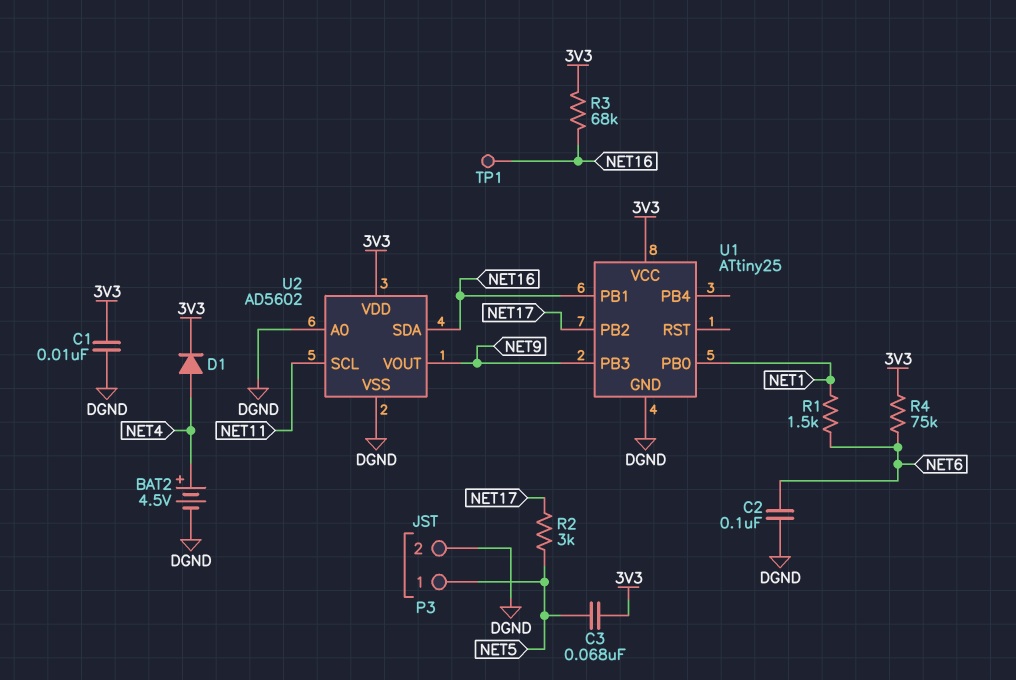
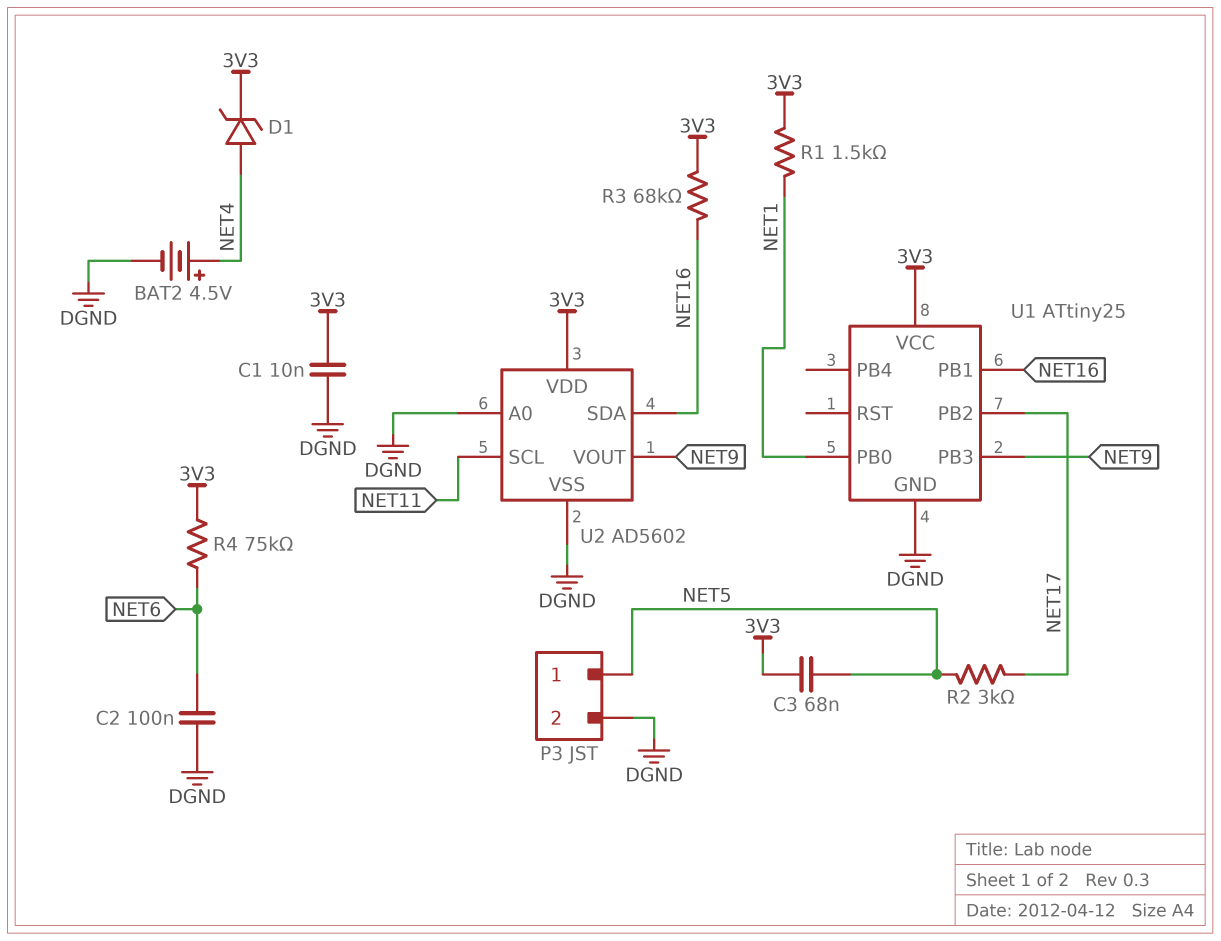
D1: diode (A NET4, K 3V3) -> zener (A NET4, K 3V3)
R1: 1.5k (NET1, NET6) -> 1.5k (3V3, NET1)
TP1: test point (NET16) -> none

